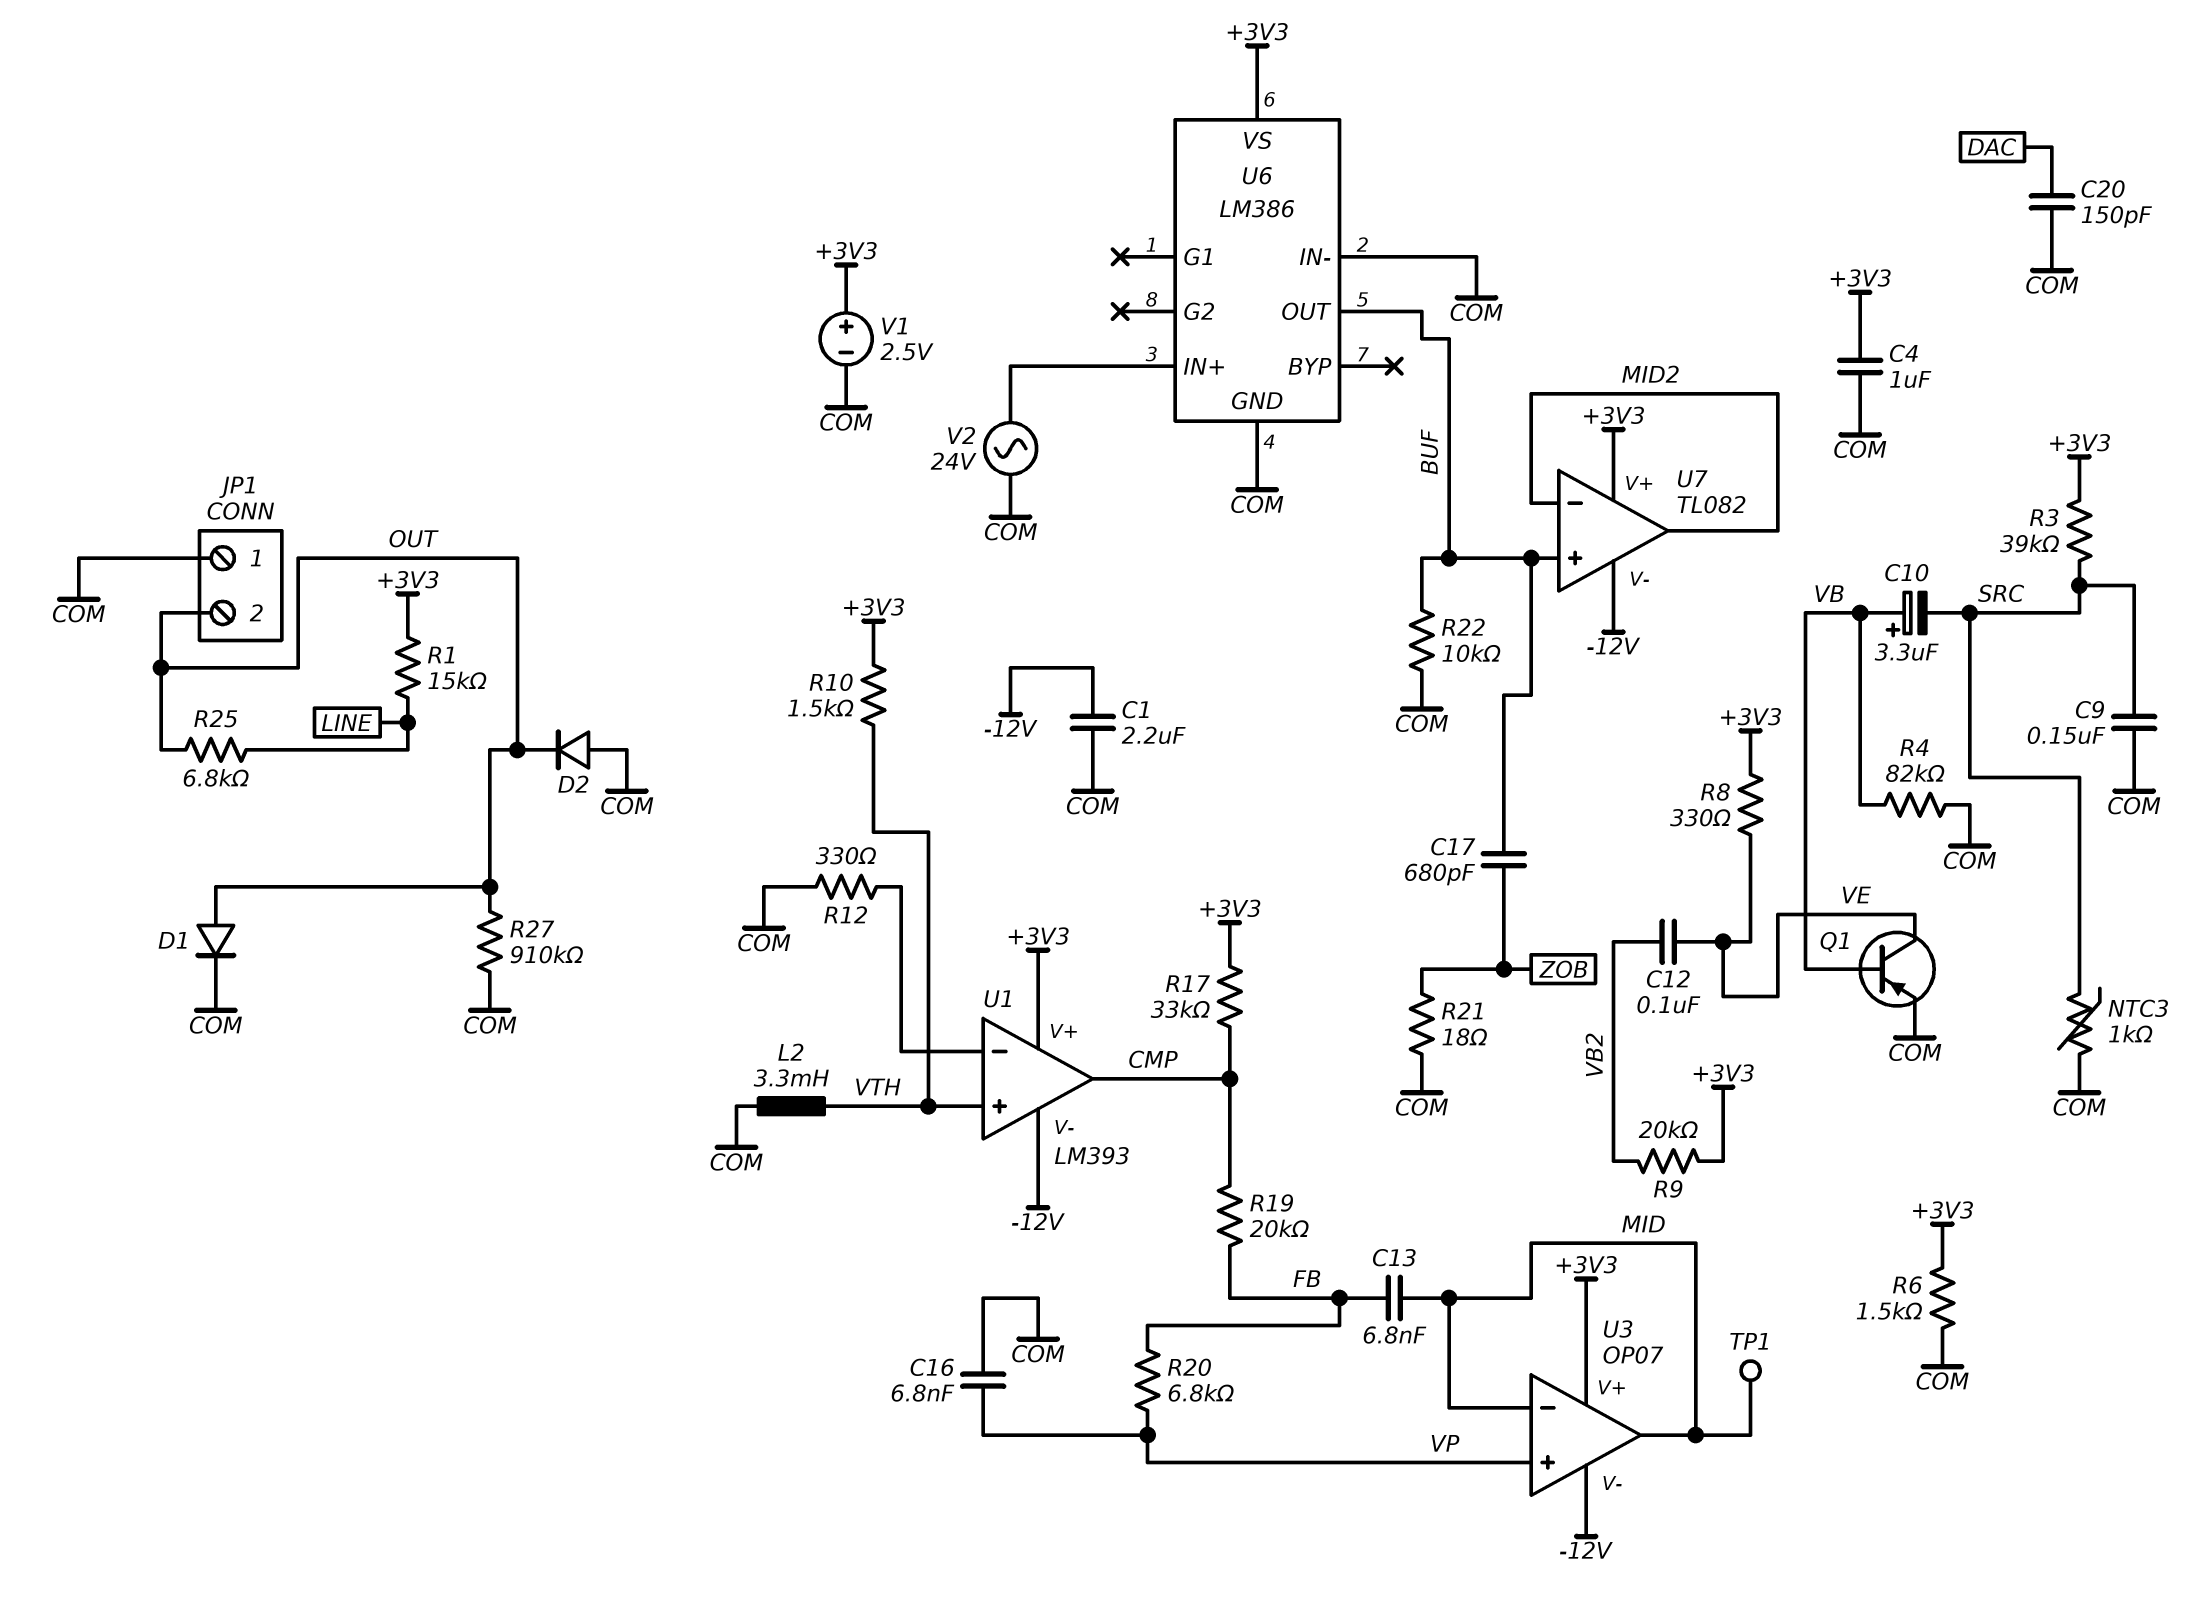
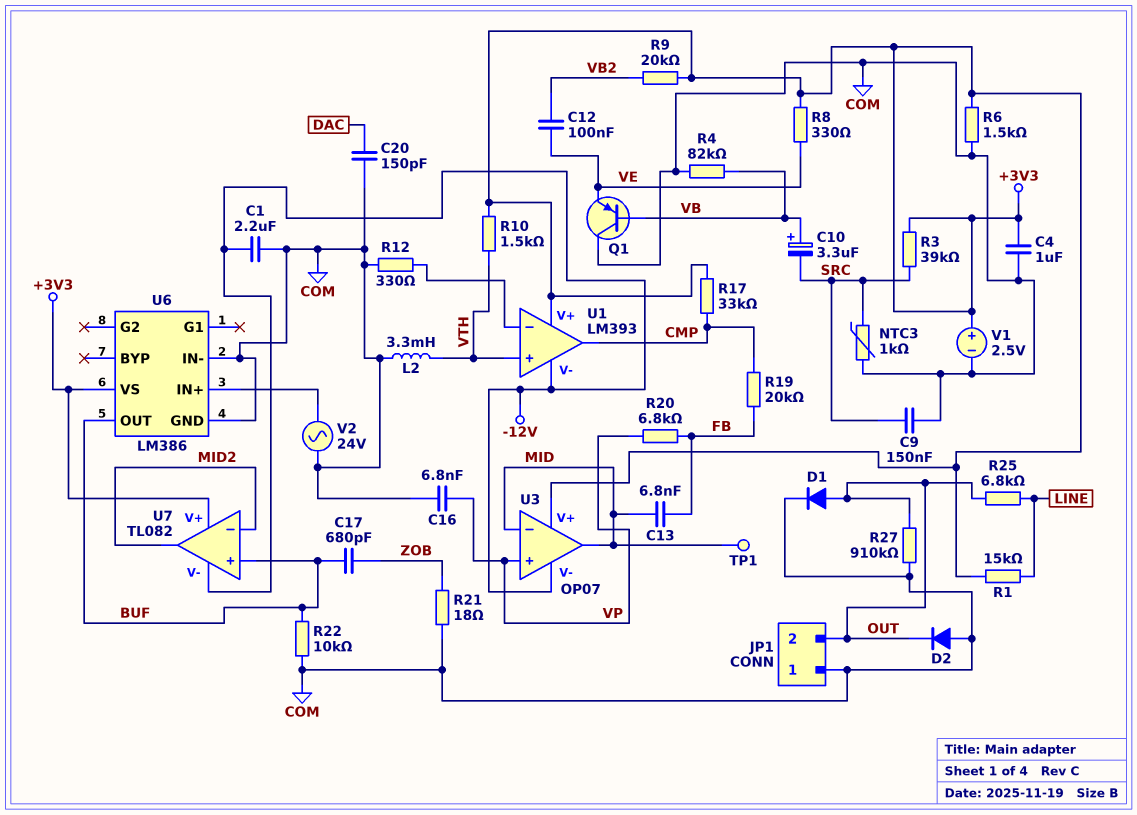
Q1: PNP (B VB, C VE, E COM) -> PNP (B VB, C COM, E VE)

